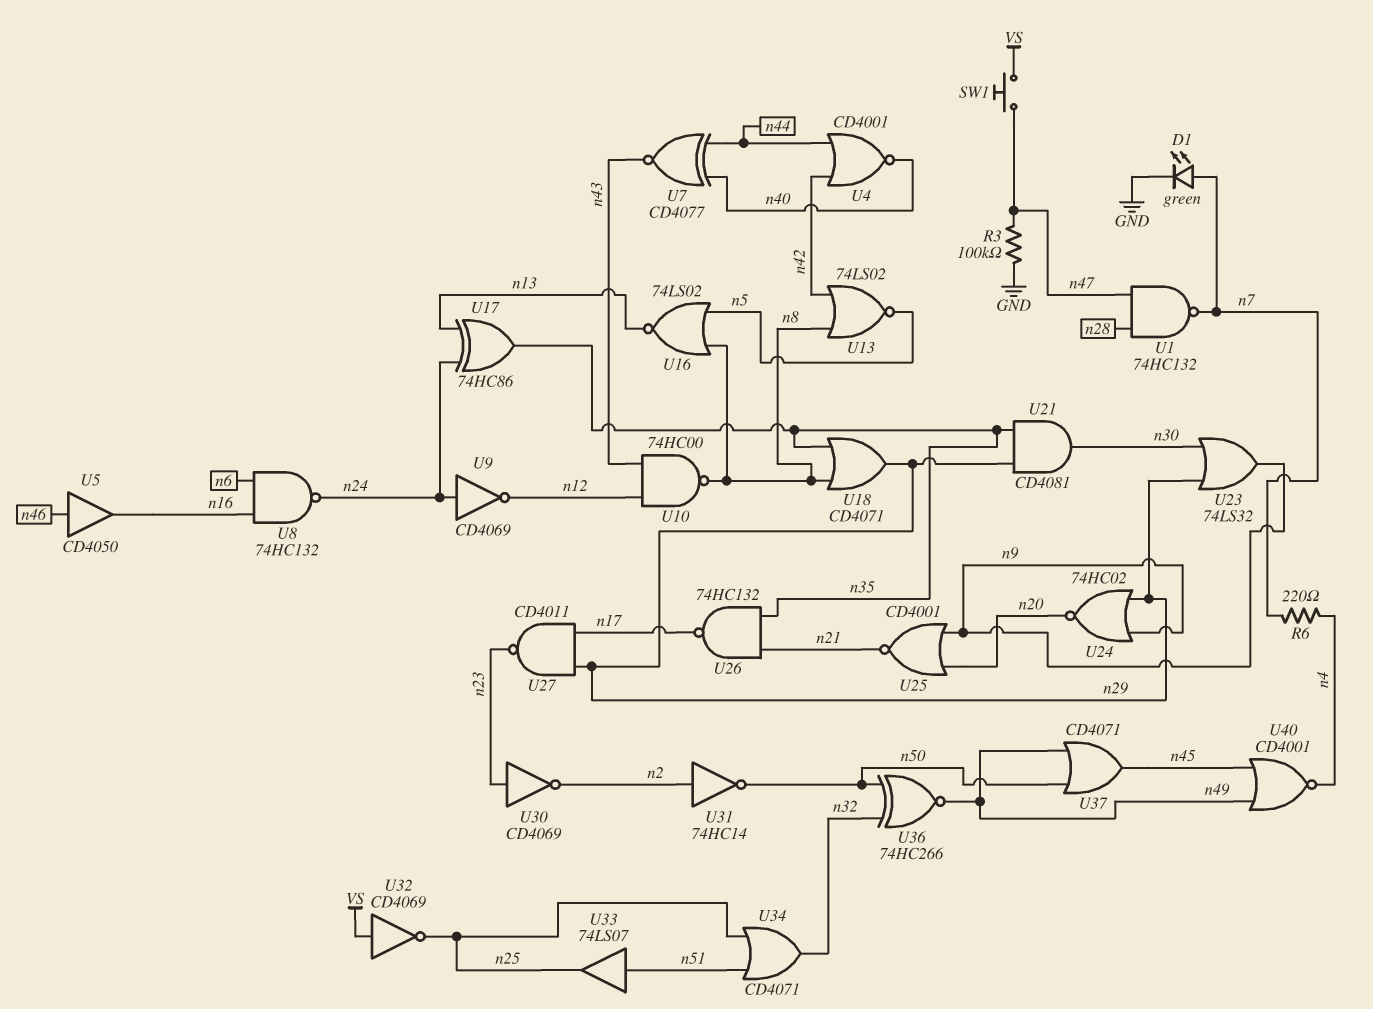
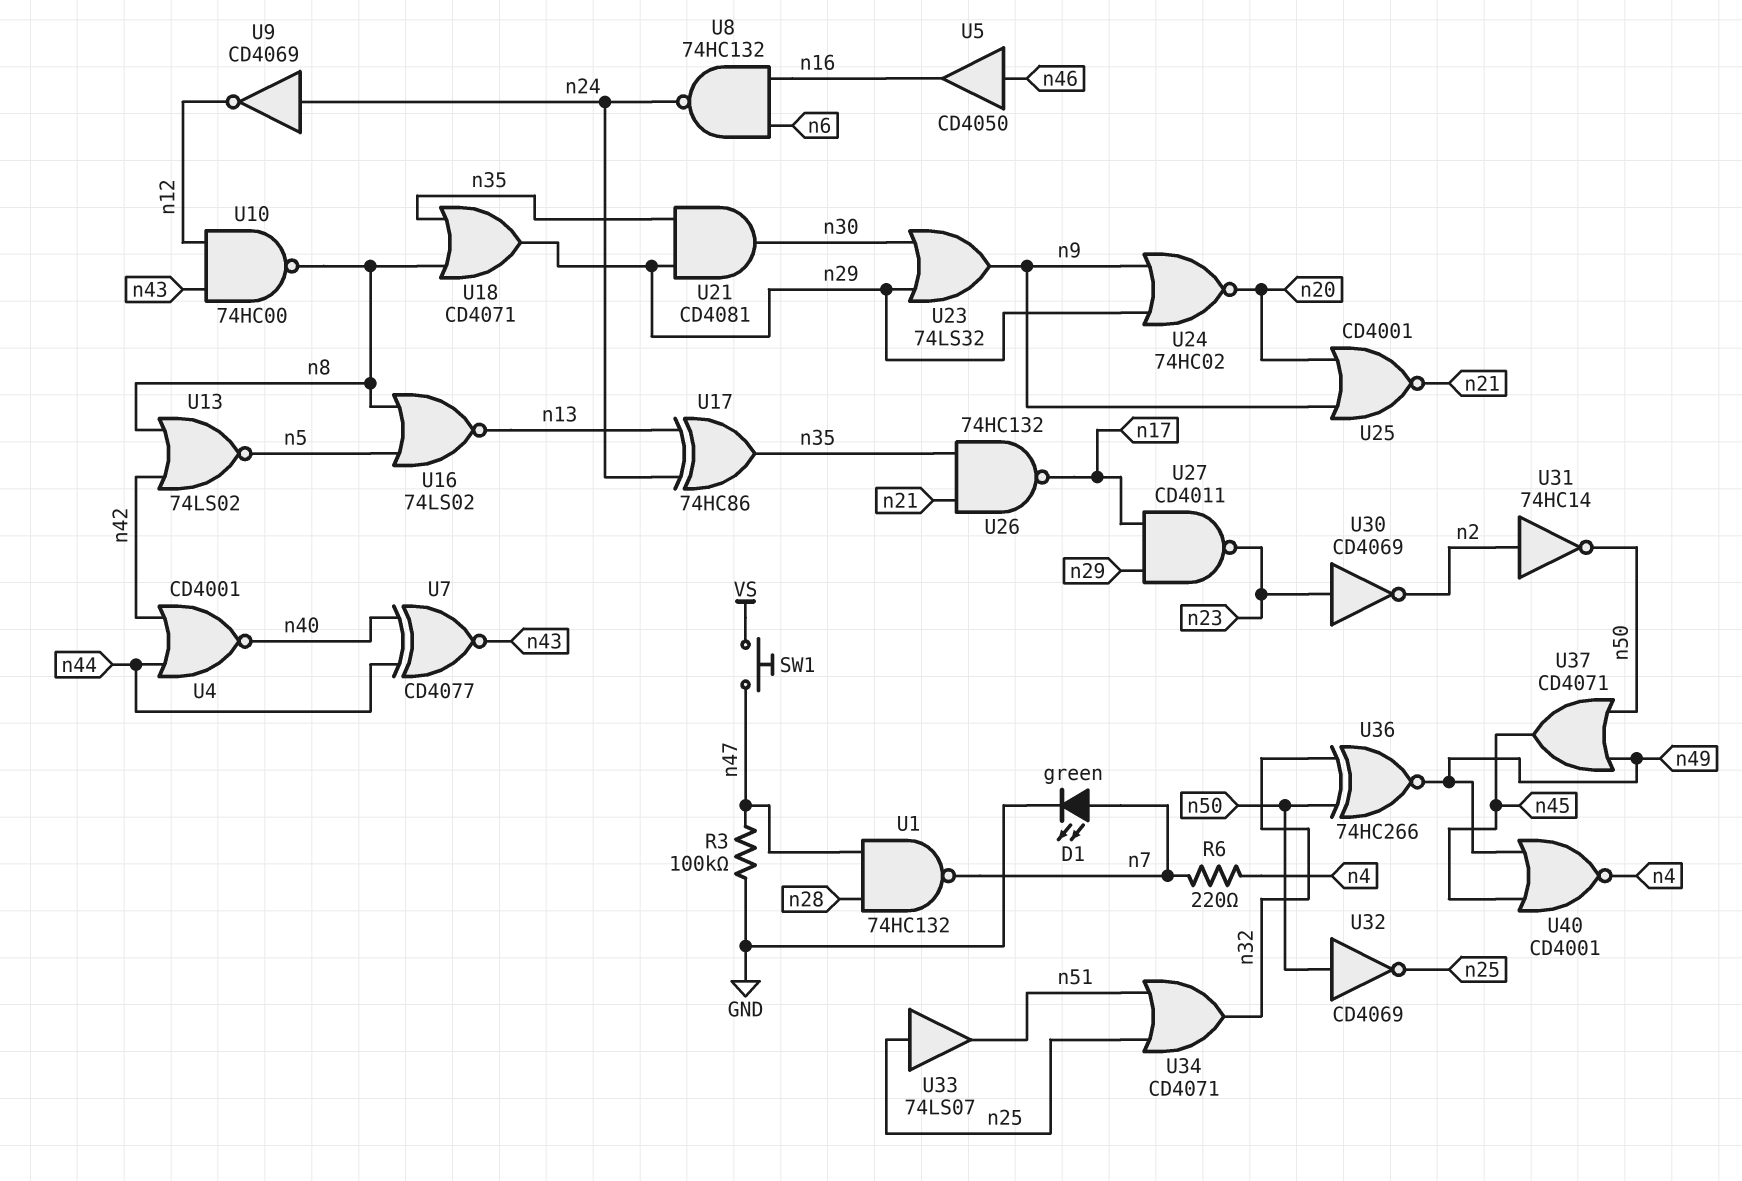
U32: NOT CD4069 (in VS, out n25) -> NOT CD4069 (in n50, out n25)
U33: buffer 74LS07 (in n51, out n25) -> buffer 74LS07 (in n25, out n51)

